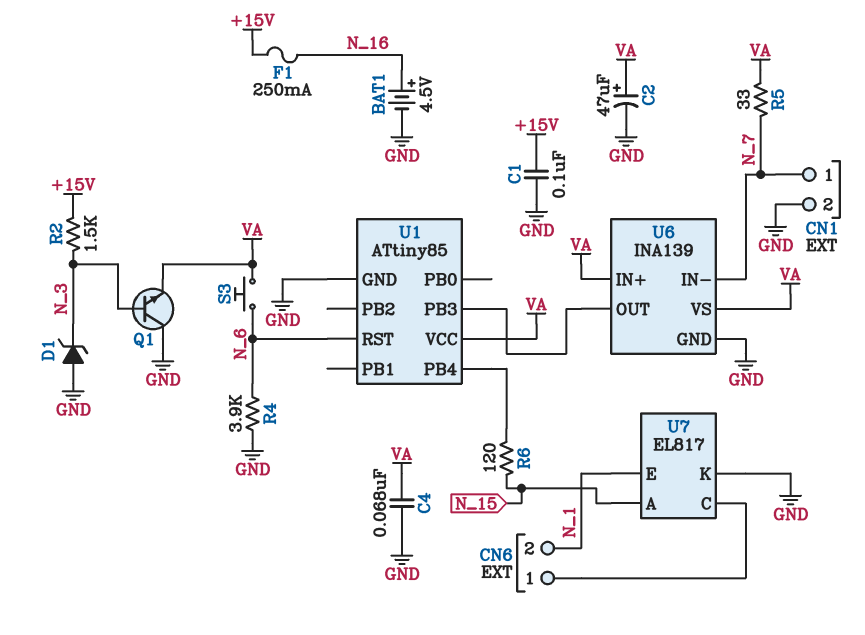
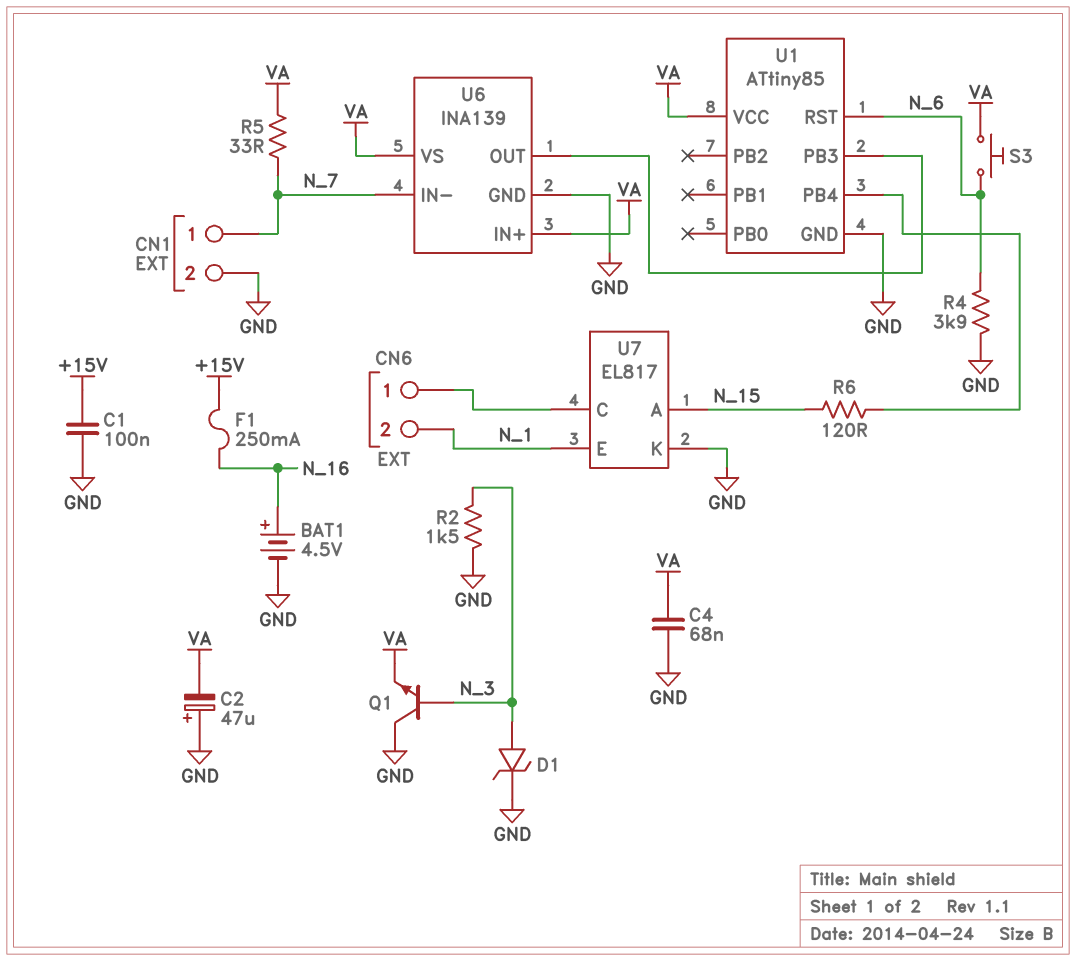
C2: 47uF (plus VA, minus GND) -> 47uF (plus GND, minus VA)
D1: zener (A GND, K N_3) -> zener (A N_3, K GND)
R2: 1.5k (+15V, N_3) -> 1.5k (GND, N_3)

